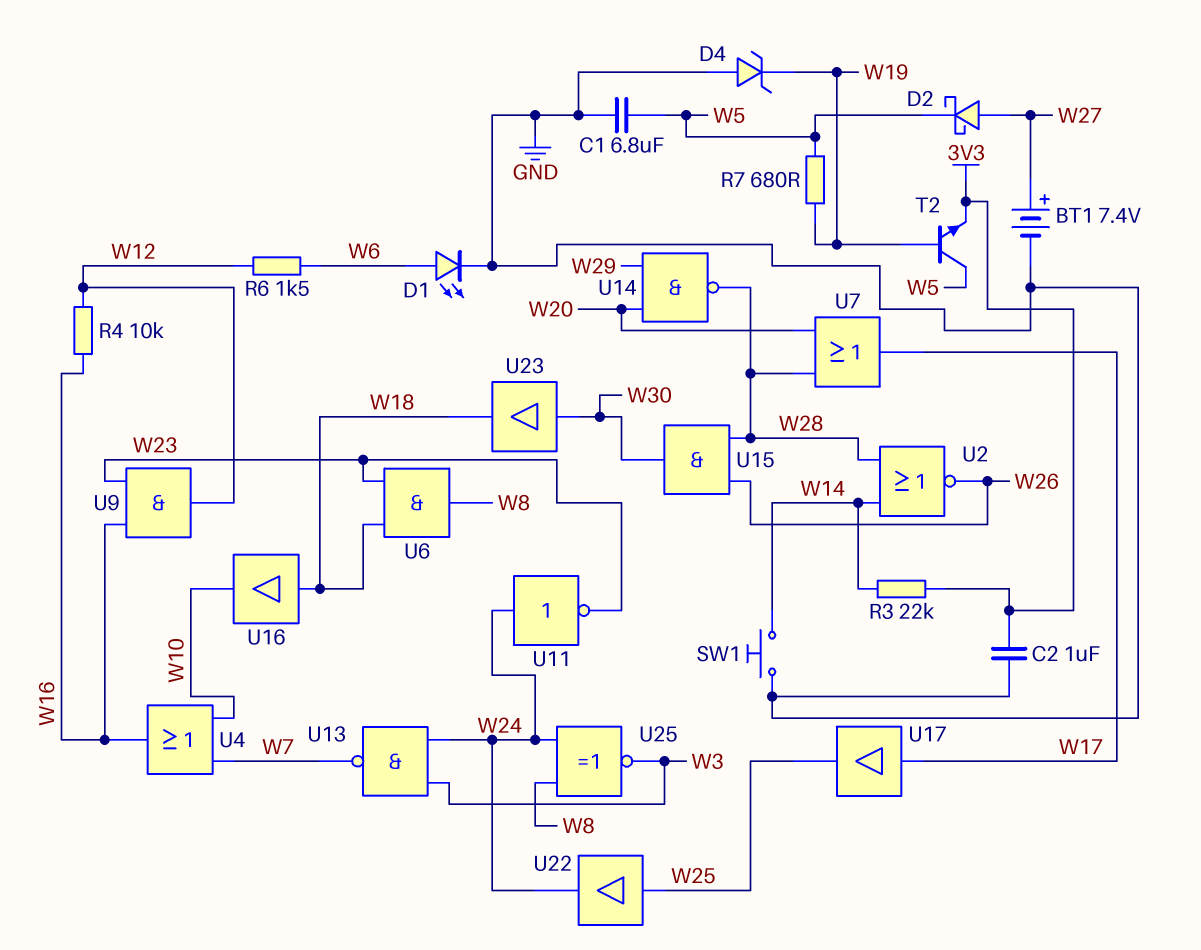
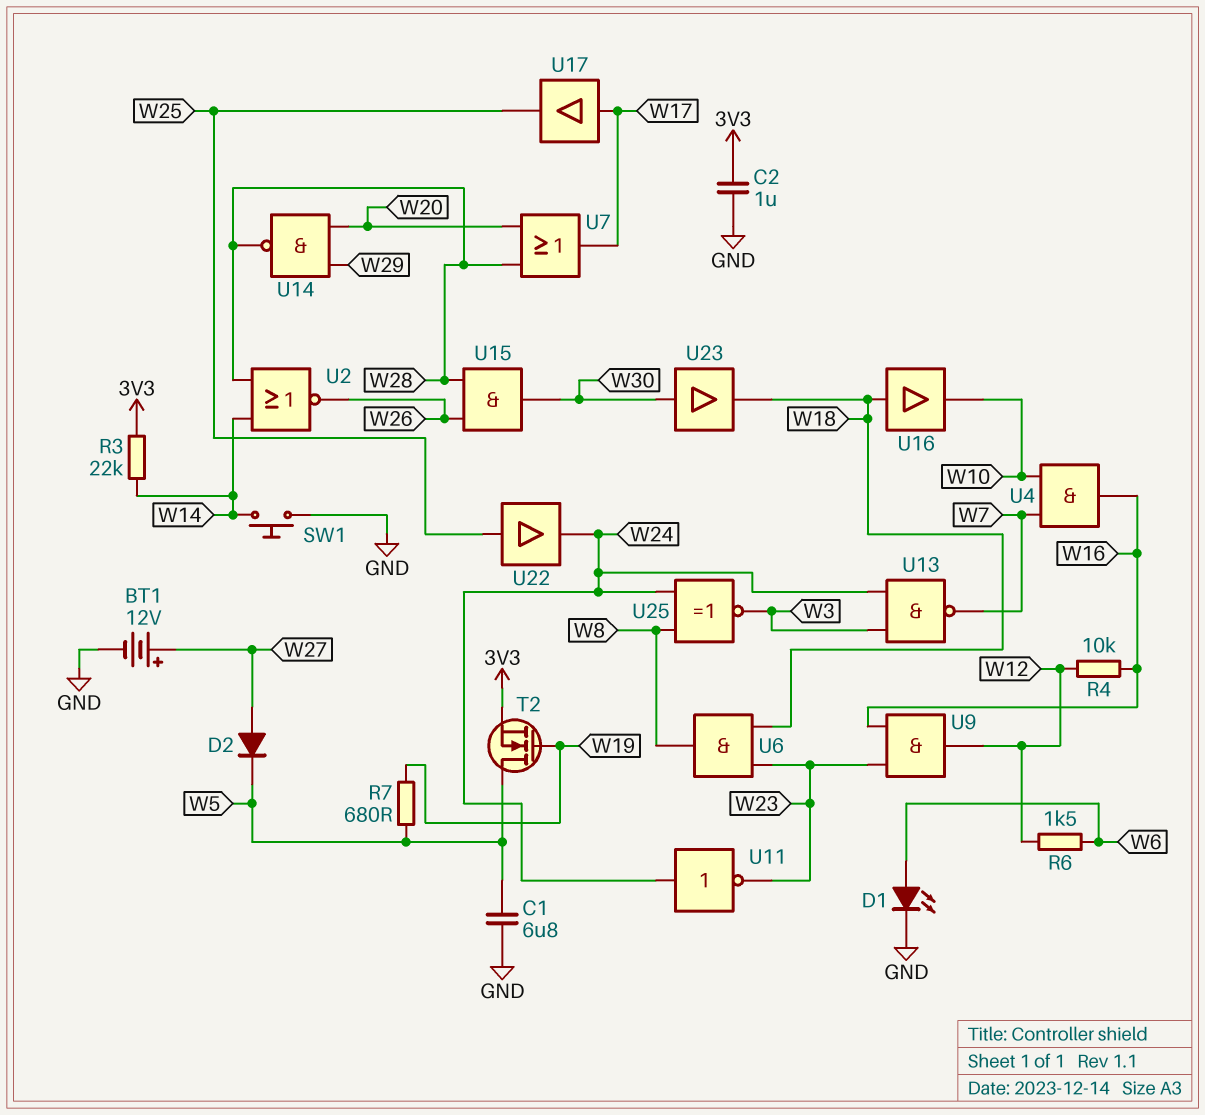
BT1: 7.4V (plus W27, minus GND) -> 12V (plus W27, minus GND)
D2: schottky (A W27, K W5) -> diode (A W27, K W5)
D4: zener (A GND, K W19) -> none
T2: NPN (B W19, C W5, E 3V3) -> NMOS (G W19, D W5, S 3V3)
U4: OR (in W7, in W10, out W16) -> AND (in W7, in W10, out W16)

